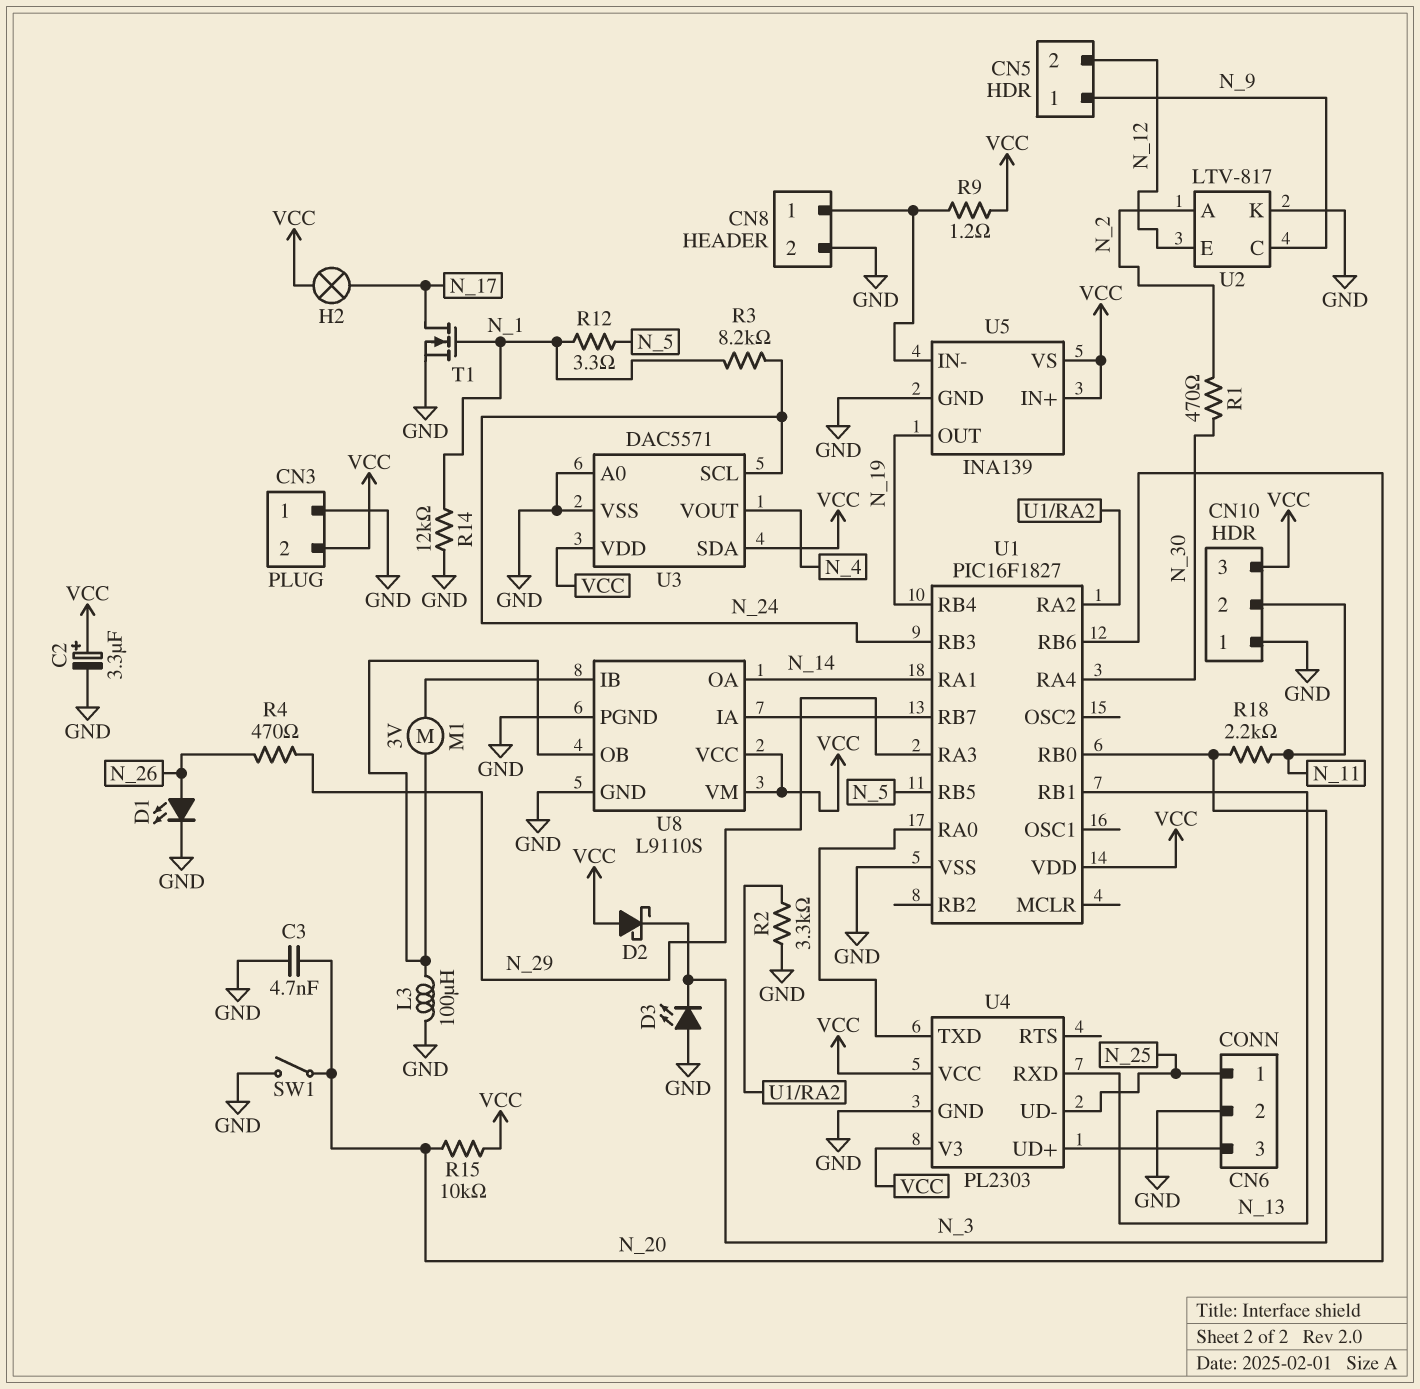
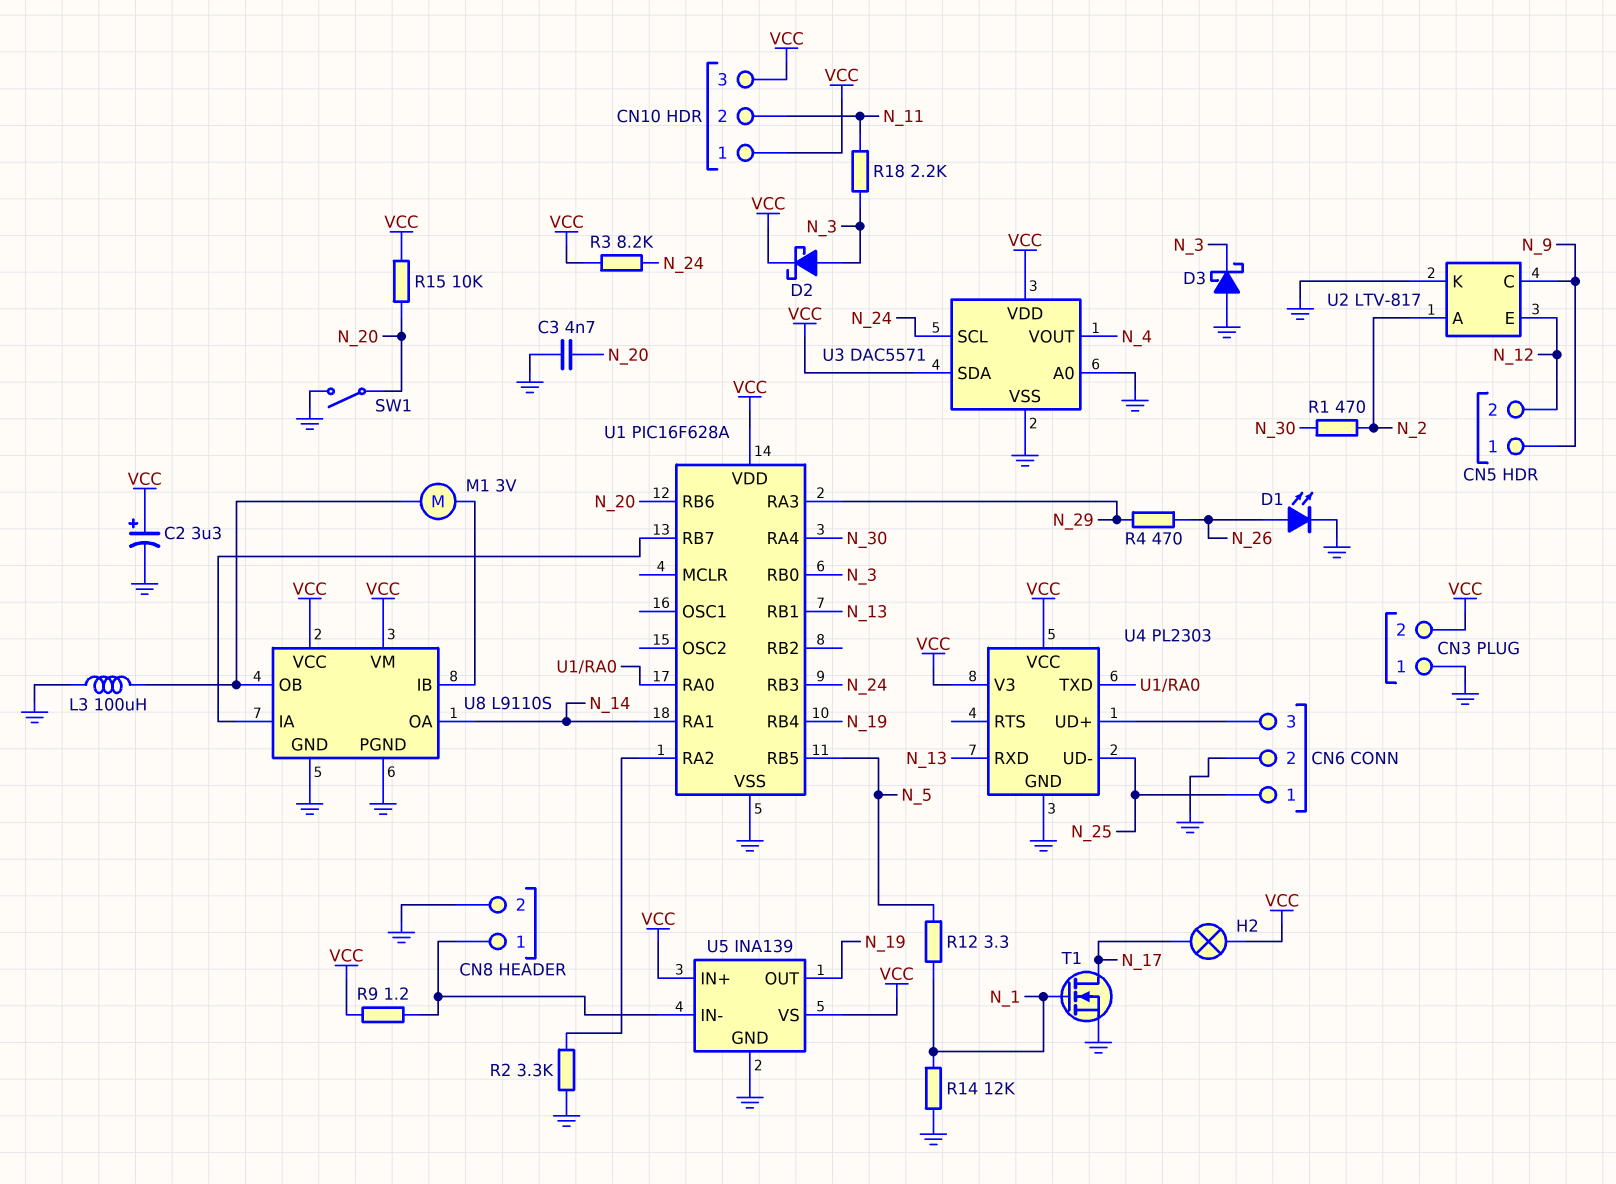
CN10 pin 1: GND -> VCC
D2: schottky (A VCC, K N_3) -> schottky (A N_3, K VCC)
D3: LED (A GND, K N_3) -> schottky (A GND, K N_3)
R3: 8.2k (N_1, N_24) -> 8.2k (N_24, VCC)
U1: PIC16F1827 -> PIC16F628A

